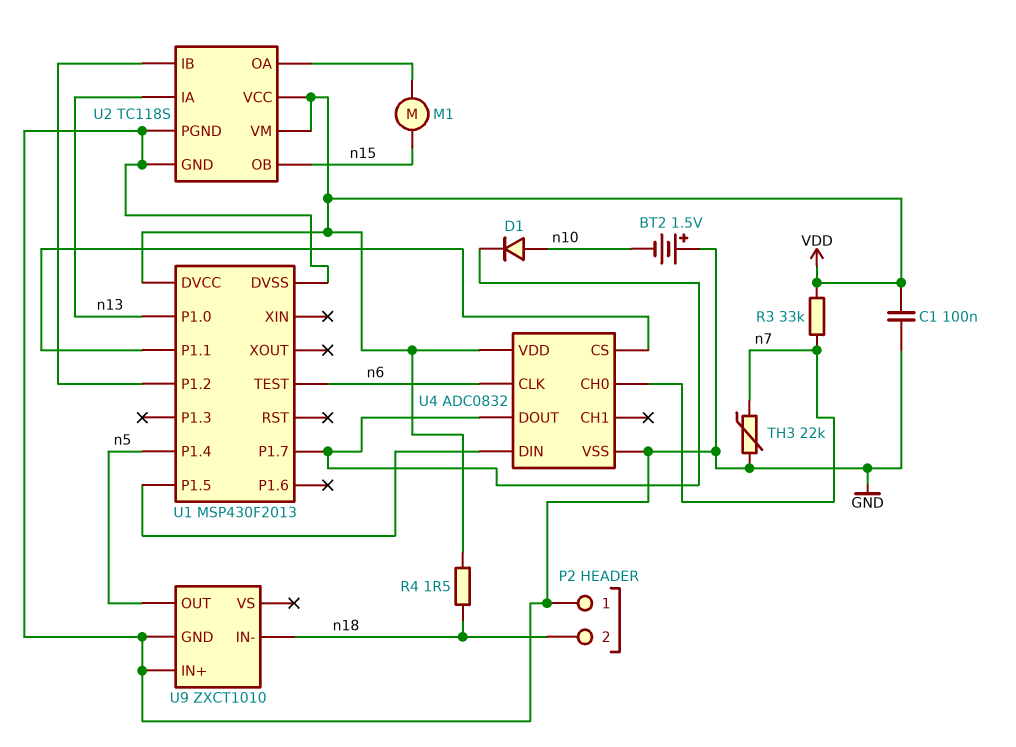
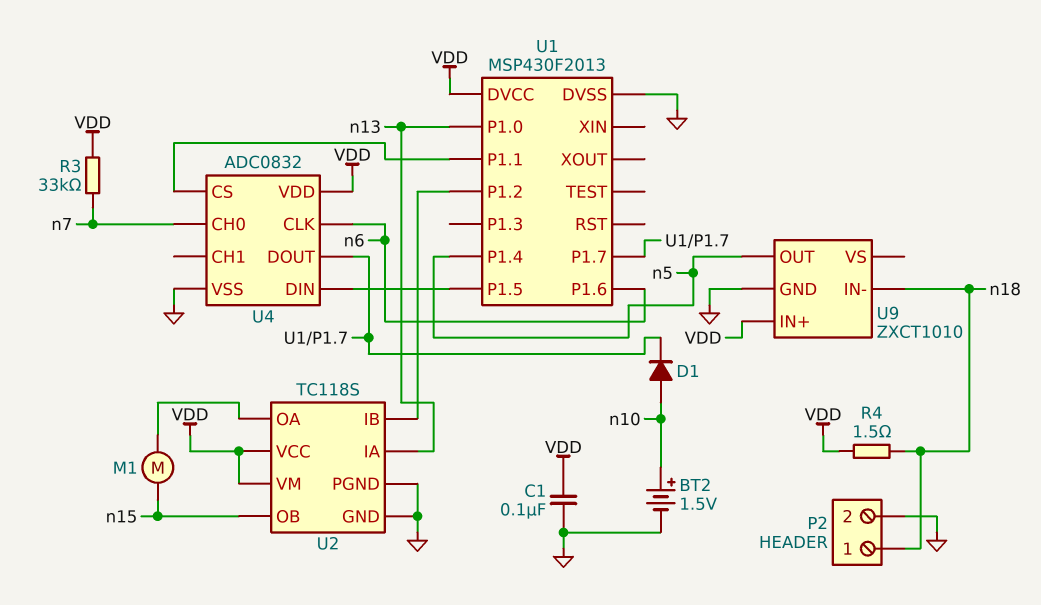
BT2: 1.5V (plus GND, minus n10) -> 1.5V (plus n10, minus GND)
P2 pin 1: GND -> n18
P2 pin 2: n18 -> GND
TH3: 22k (GND, n7) -> none
U1 pin P1.6: none -> n6
U1 pin TEST: n6 -> none
U9 pin IN+: GND -> VDD

